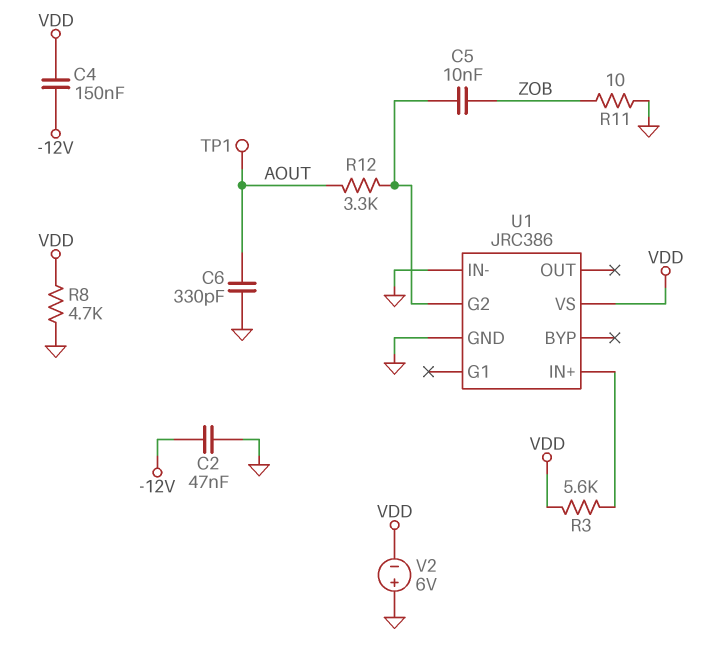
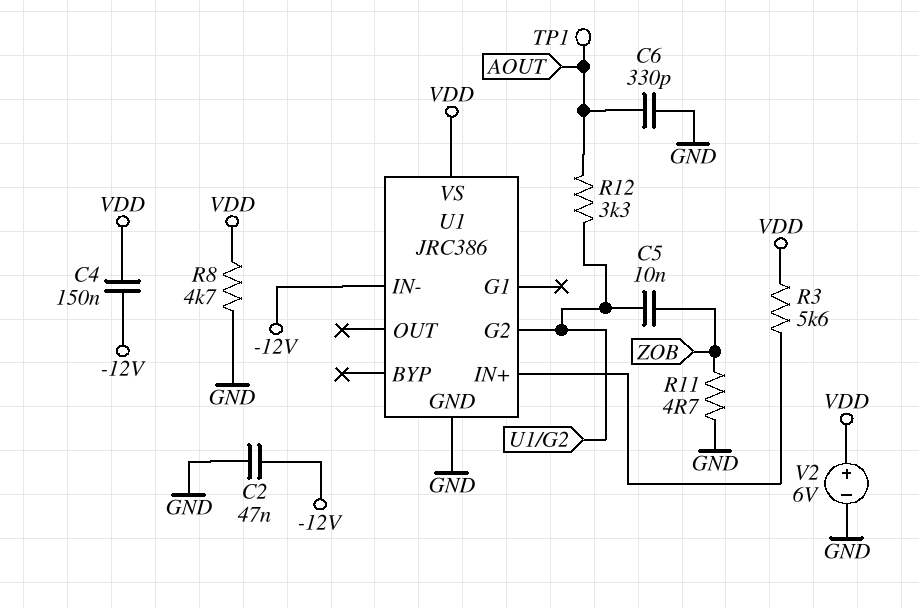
R11: 10 (GND, ZOB) -> 4.7 (GND, ZOB)
U1 pin IN-: GND -> -12V
V2: 6V (plus GND, minus VDD) -> 6V (plus VDD, minus GND)

